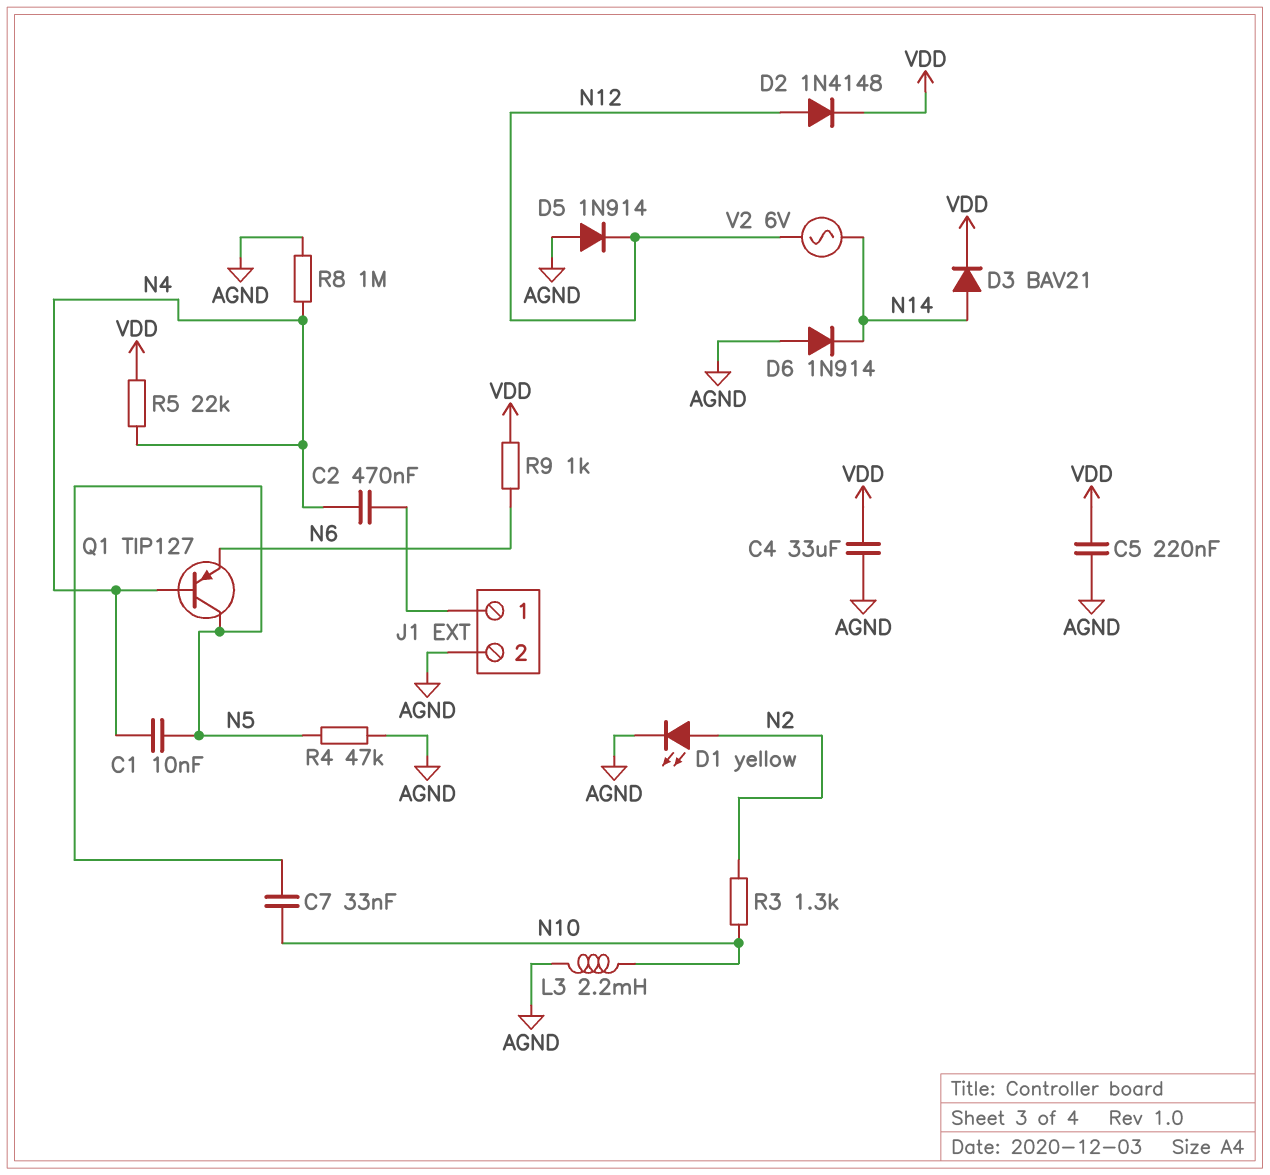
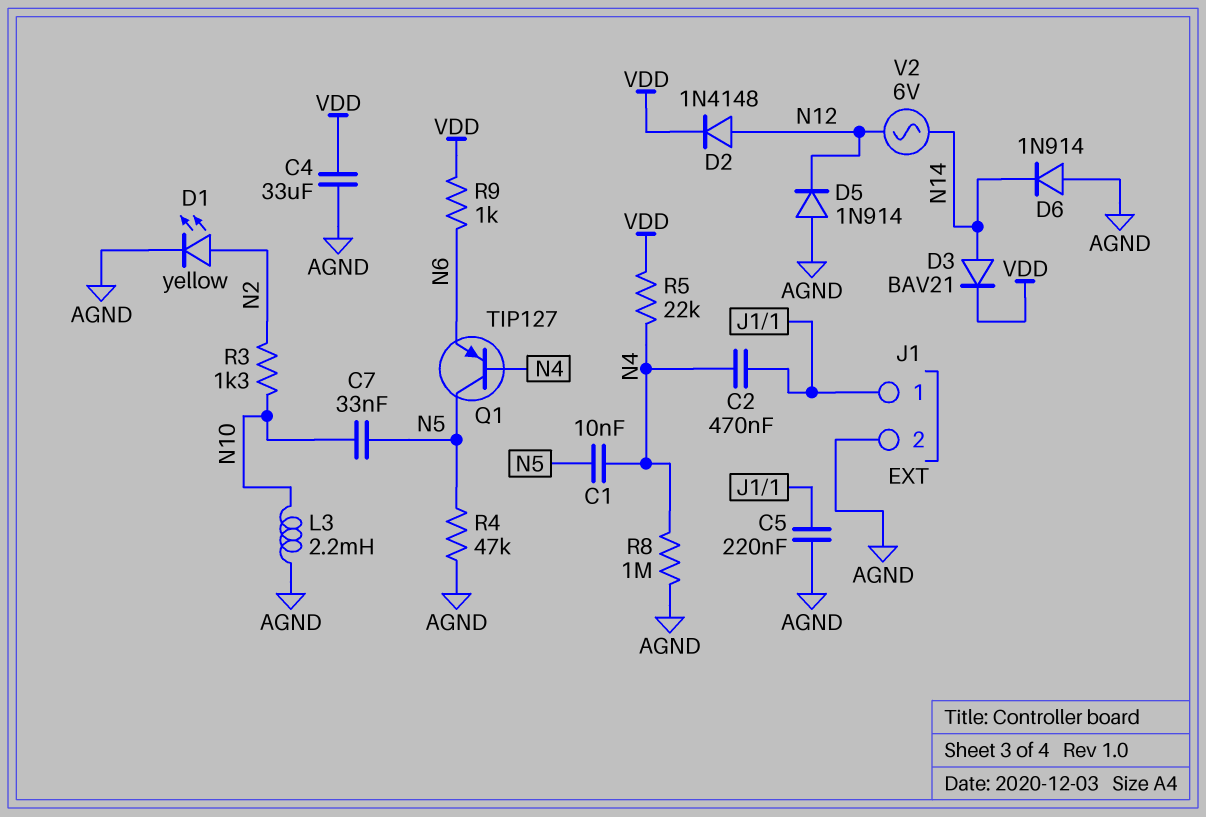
C5: 220nF (AGND, VDD) -> 220nF (AGND, J1/1)

